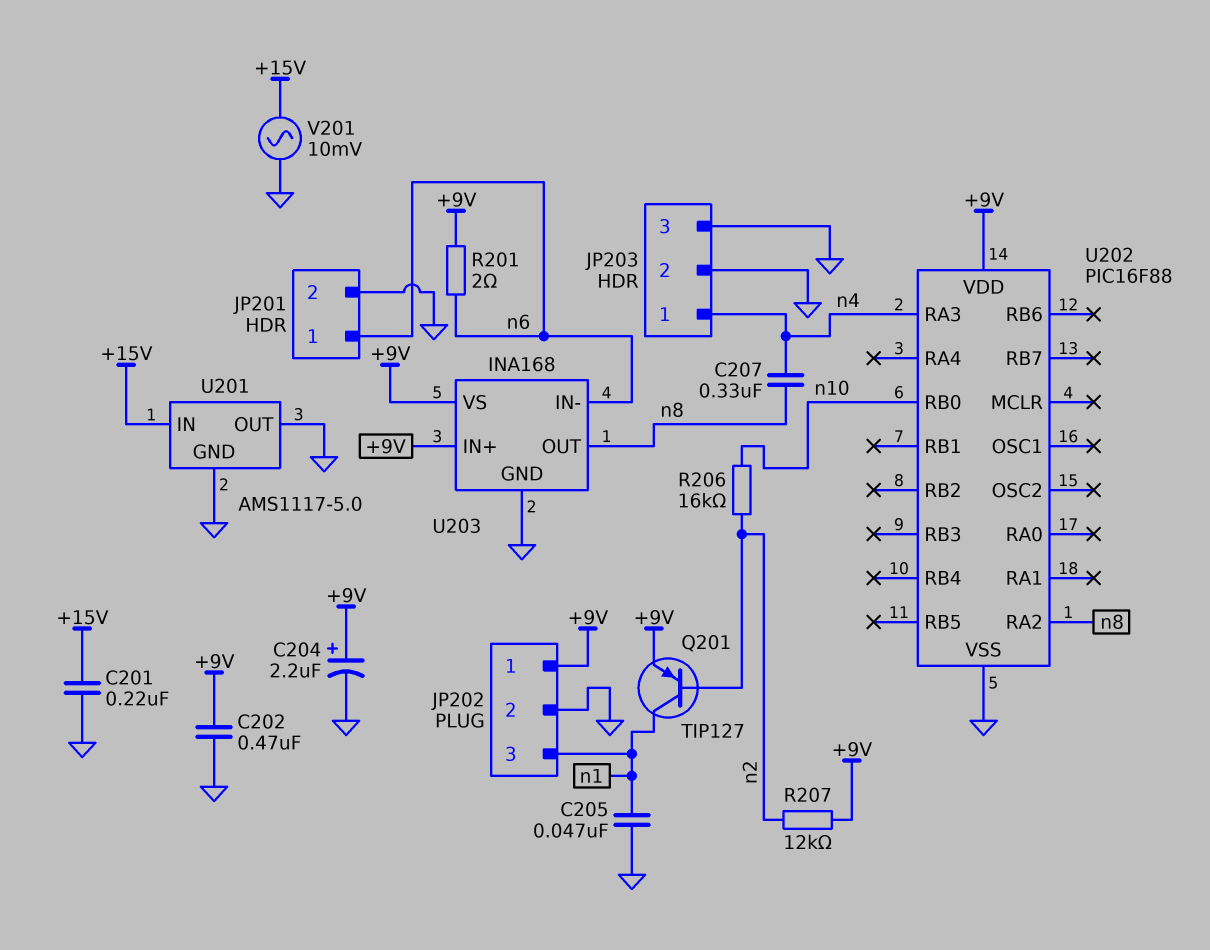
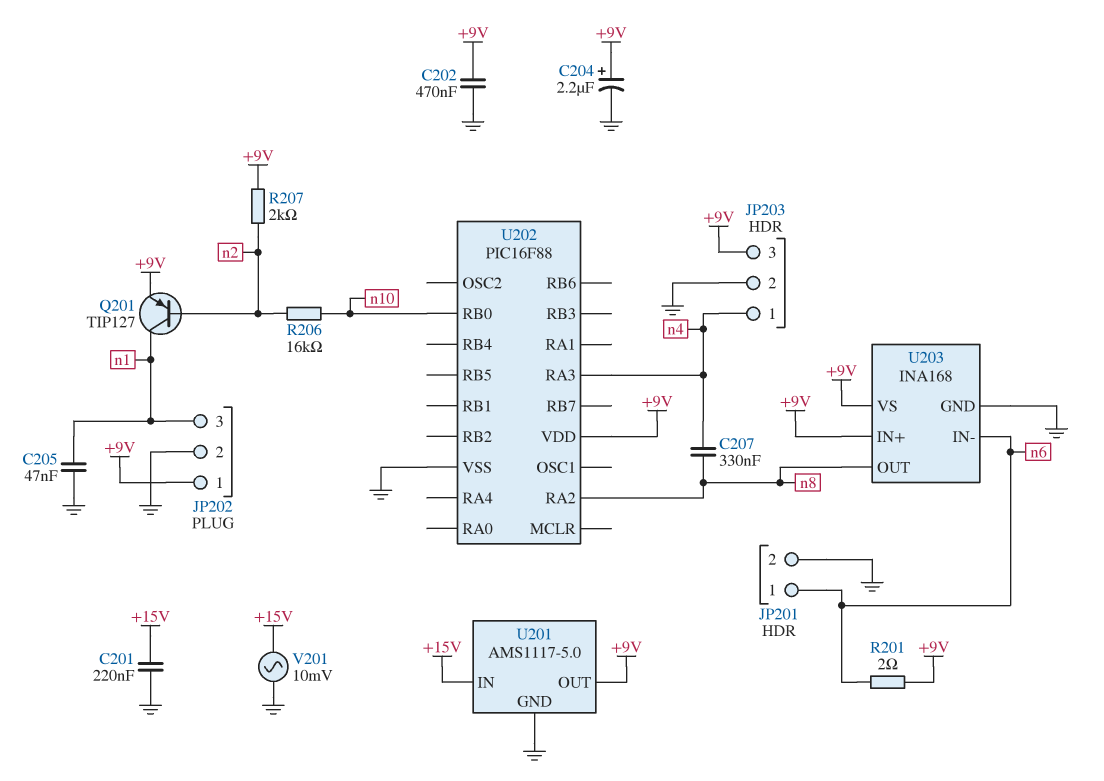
JP203 pin 3: GND -> +9V
R207: 12k (+9V, n2) -> 2k (+9V, n2)
U201 pin OUT: GND -> +9V

